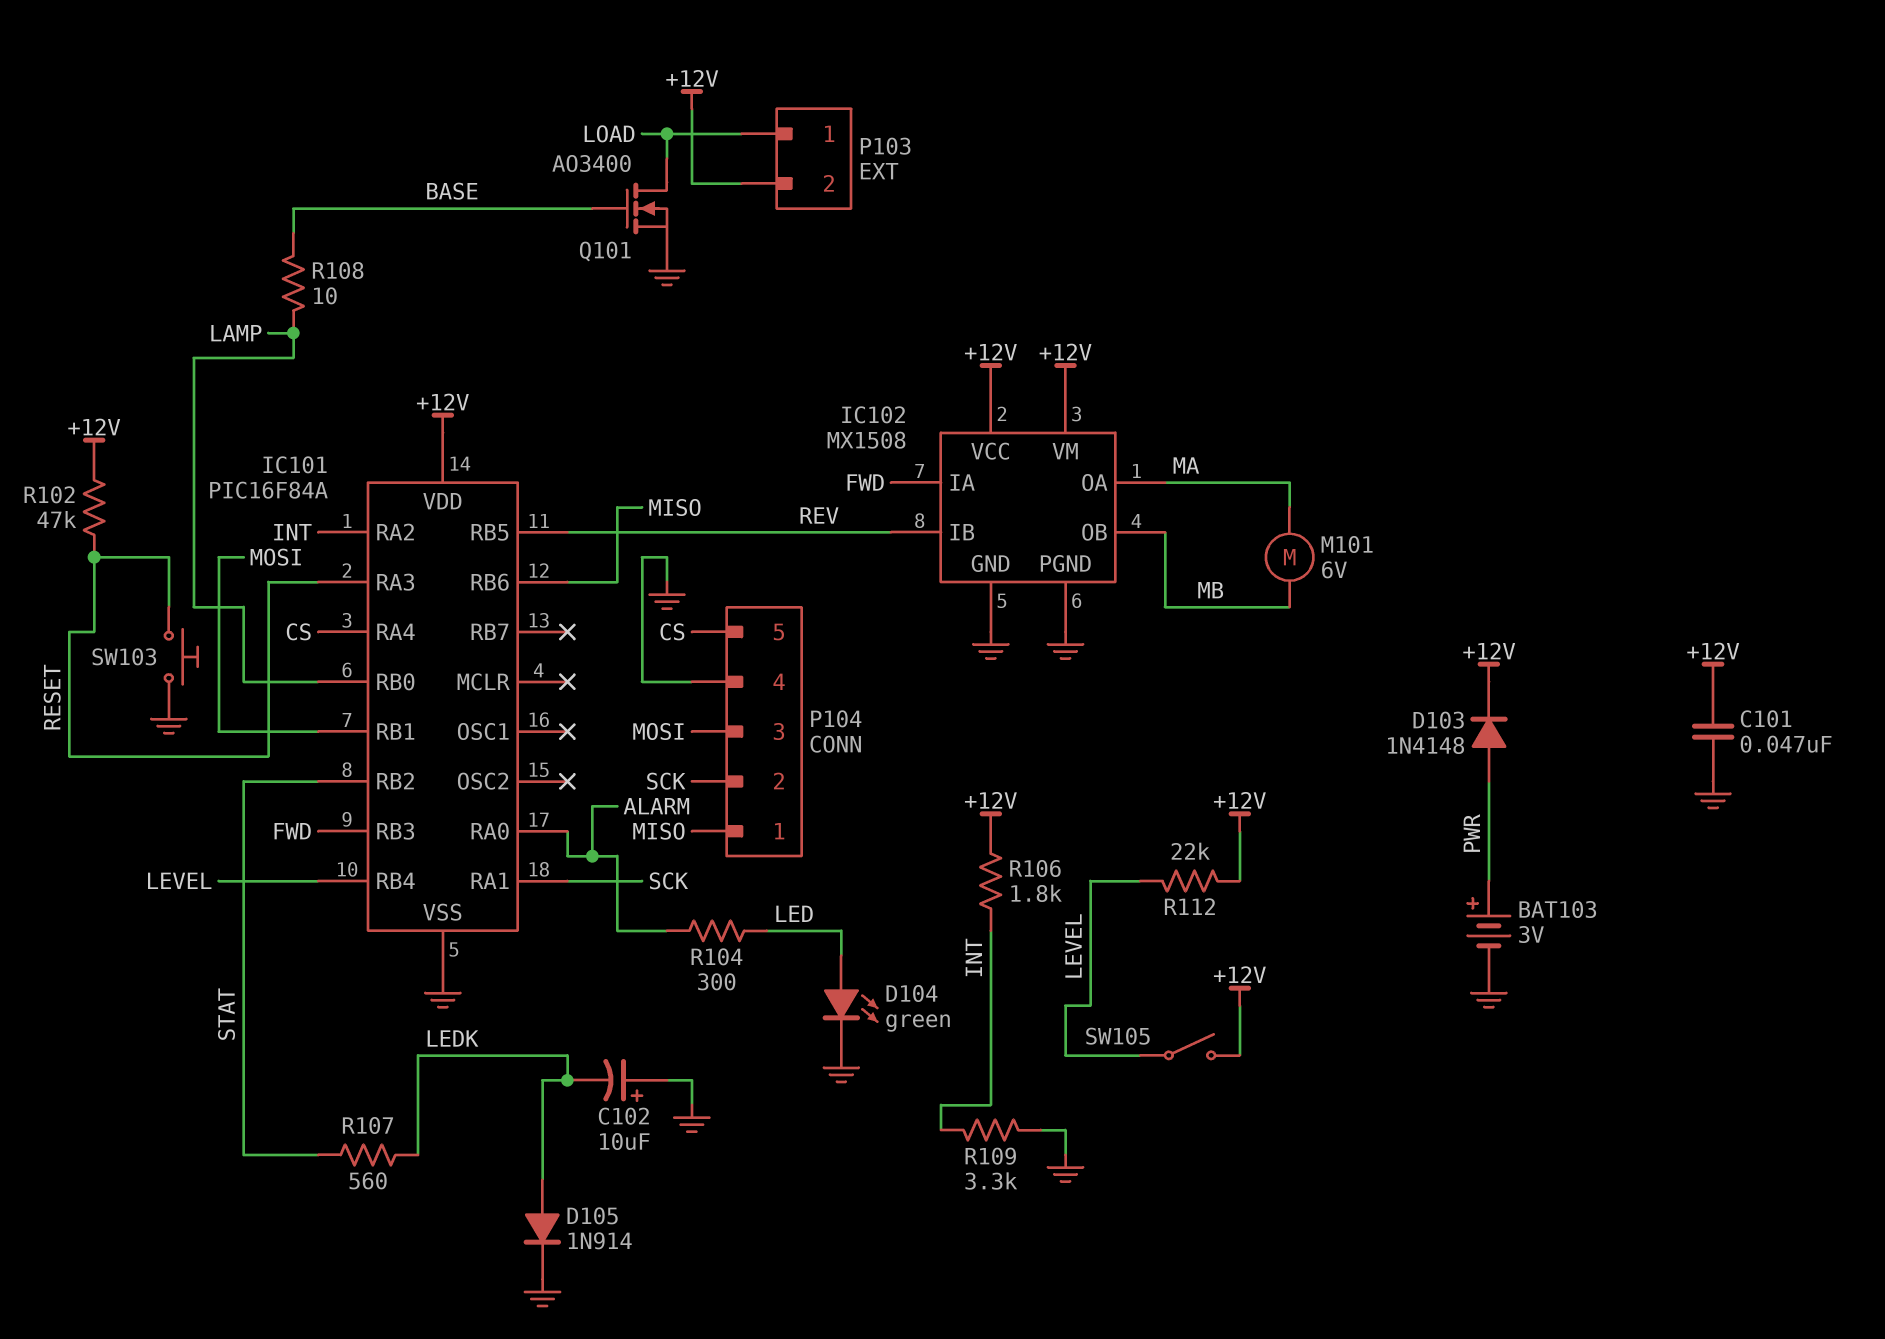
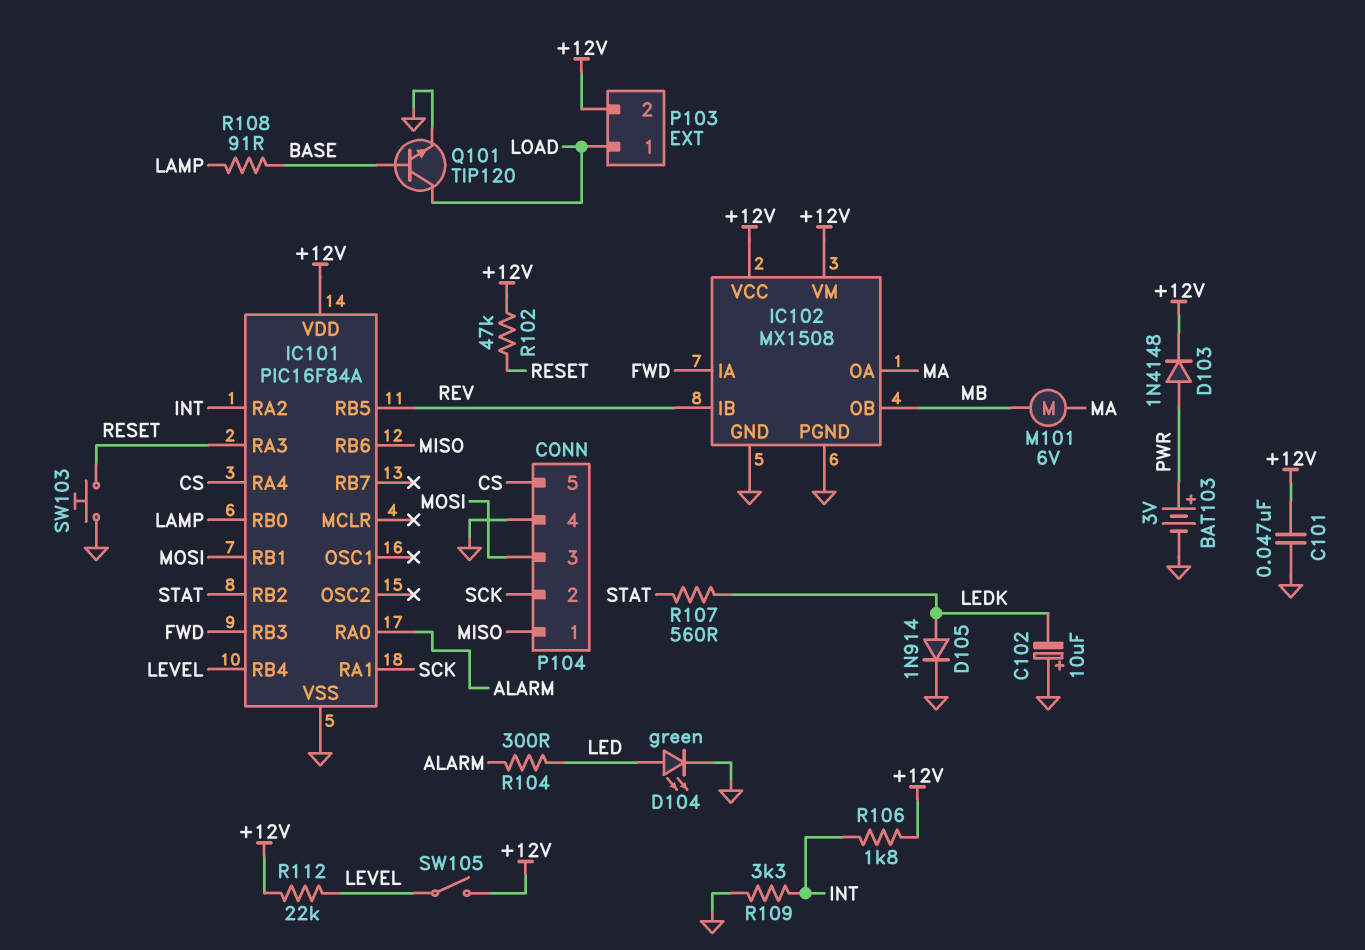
Q101: NMOS AO3400 (G BASE, D LOAD, S GND) -> NPN TIP120 (B BASE, C LOAD, E GND)
R108: 10 (BASE, LAMP) -> 91 (BASE, LAMP)

